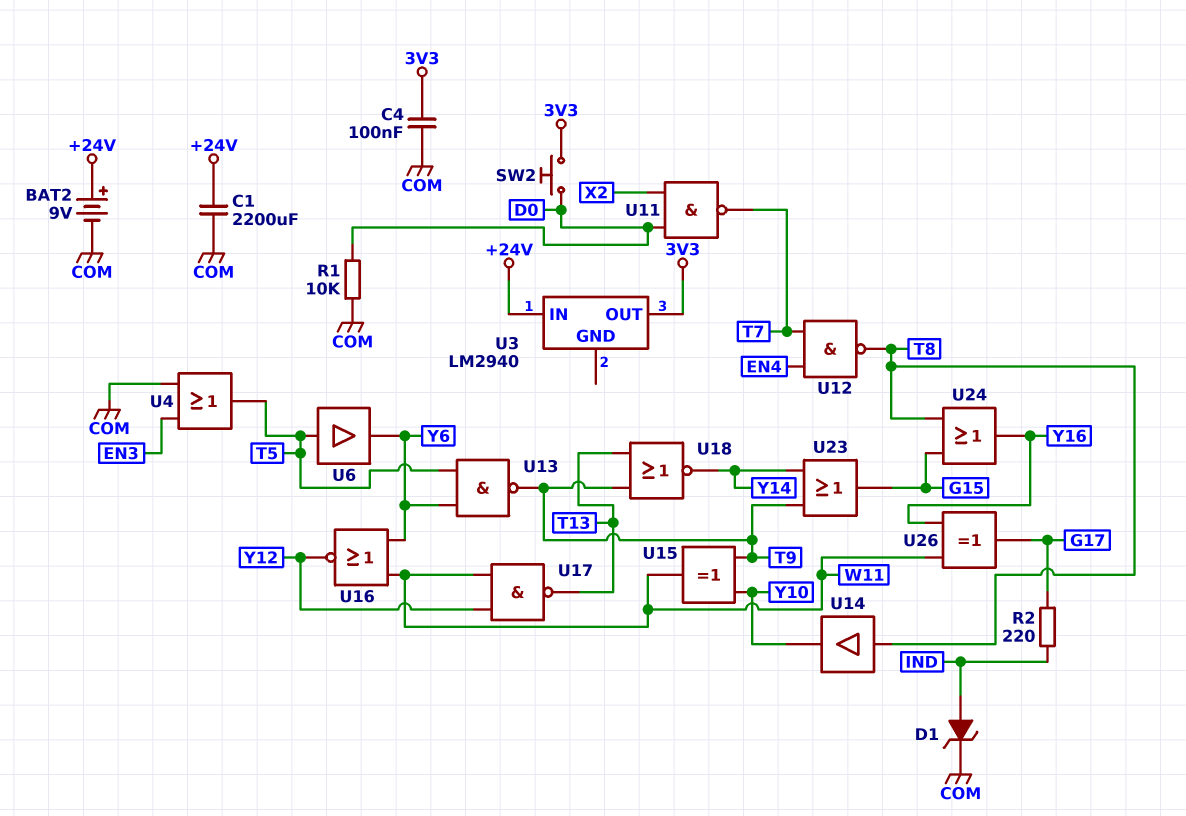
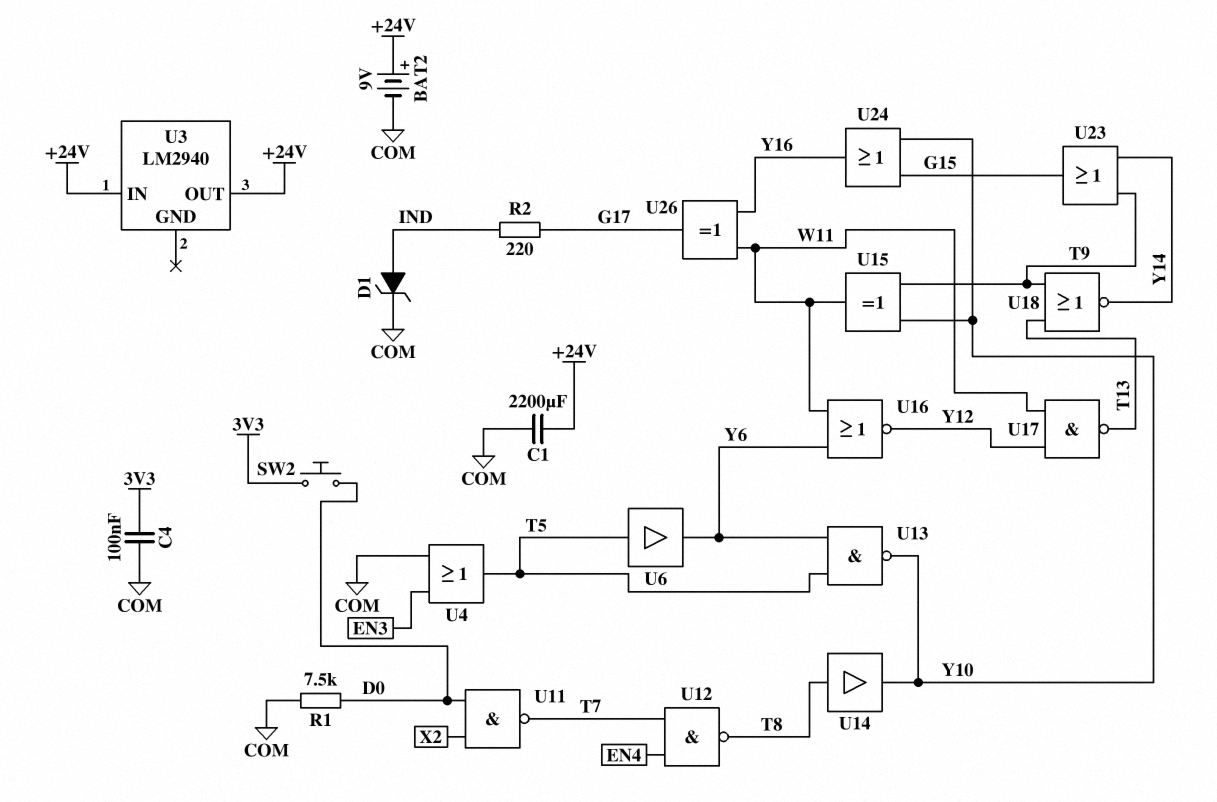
R1: 10k (COM, D0) -> 7.5k (COM, D0)
U3 pin OUT: 3V3 -> +24V
U13: NAND (in T5, in Y6, out T9) -> NAND (in T5, in Y6, out Y10)
U24: OR (in G15, in T8, out Y16) -> OR (in G15, in Y10, out Y16)

